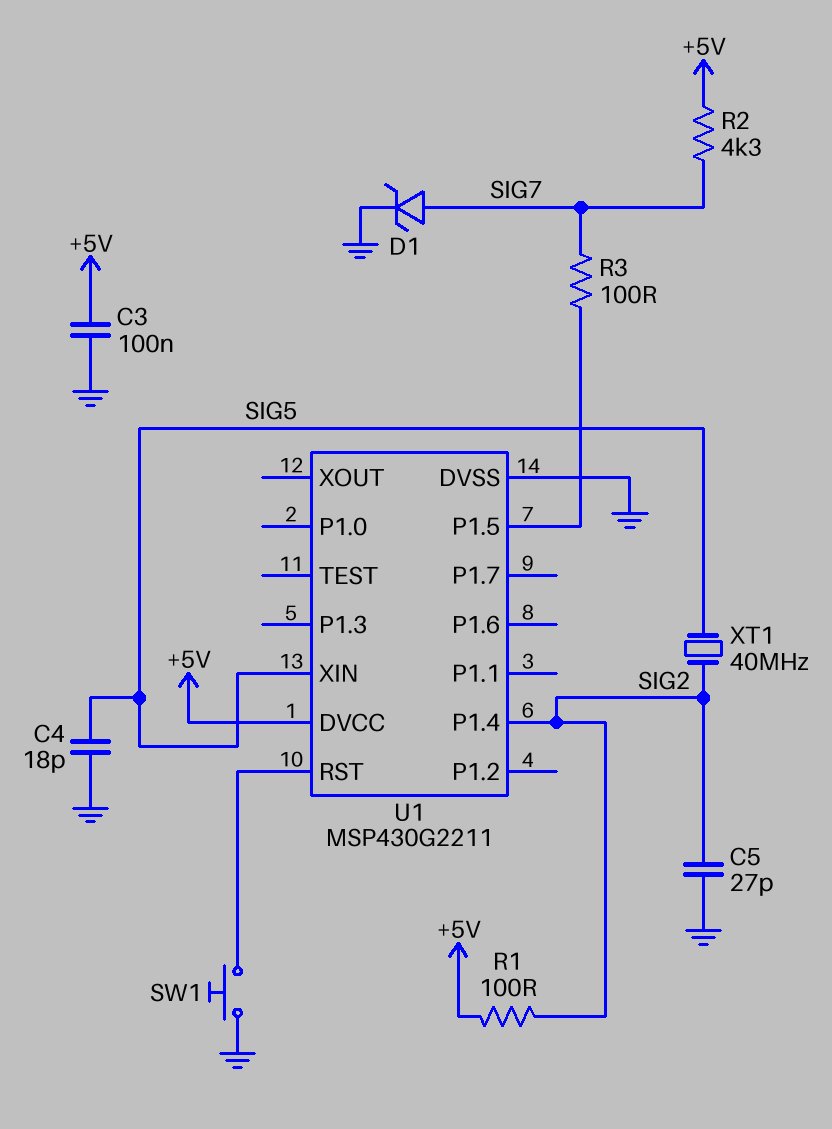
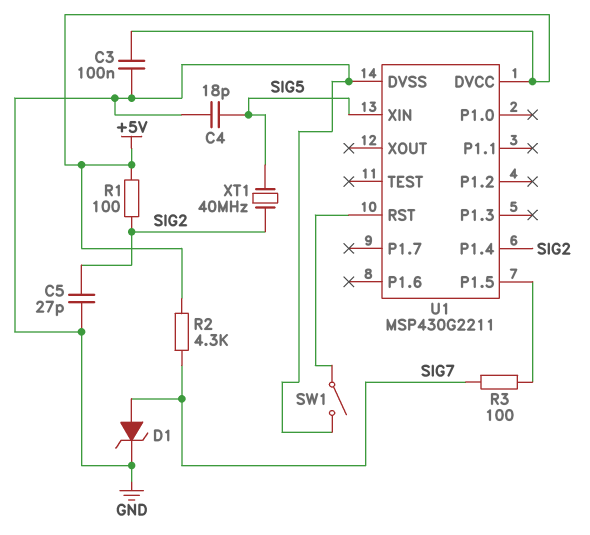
SW1: button (GND, U1/RST) -> switch (GND, U1/RST)

